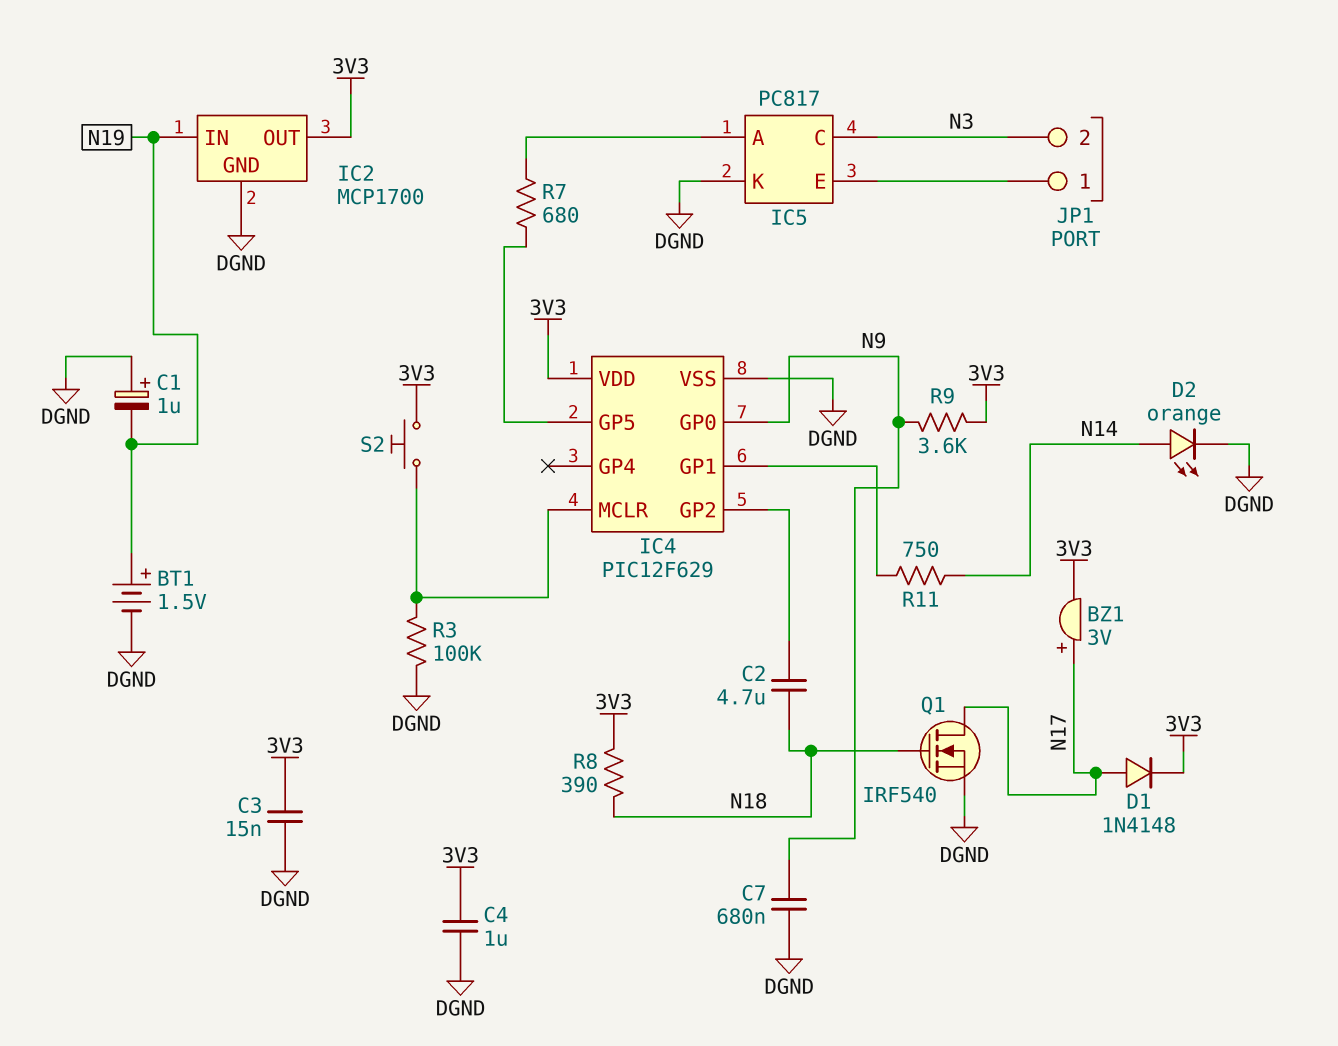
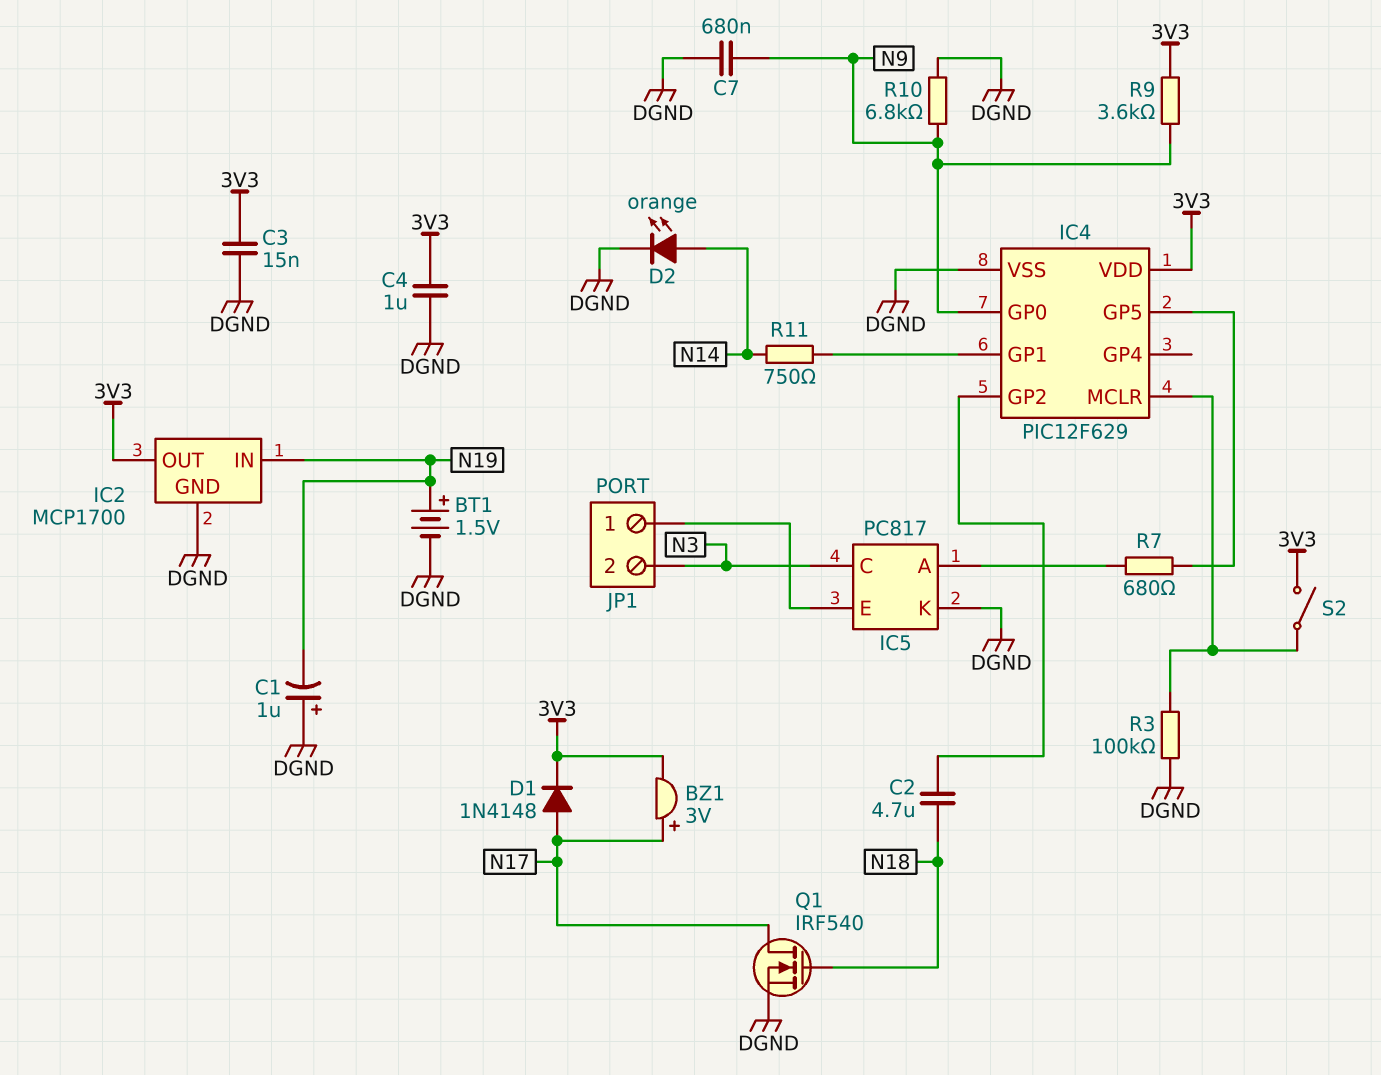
R8: 390 (3V3, N18) -> none
R10: none -> 6.8k (DGND, N9)
S2: button (3V3, IC4/MCLR) -> switch (3V3, IC4/MCLR)

